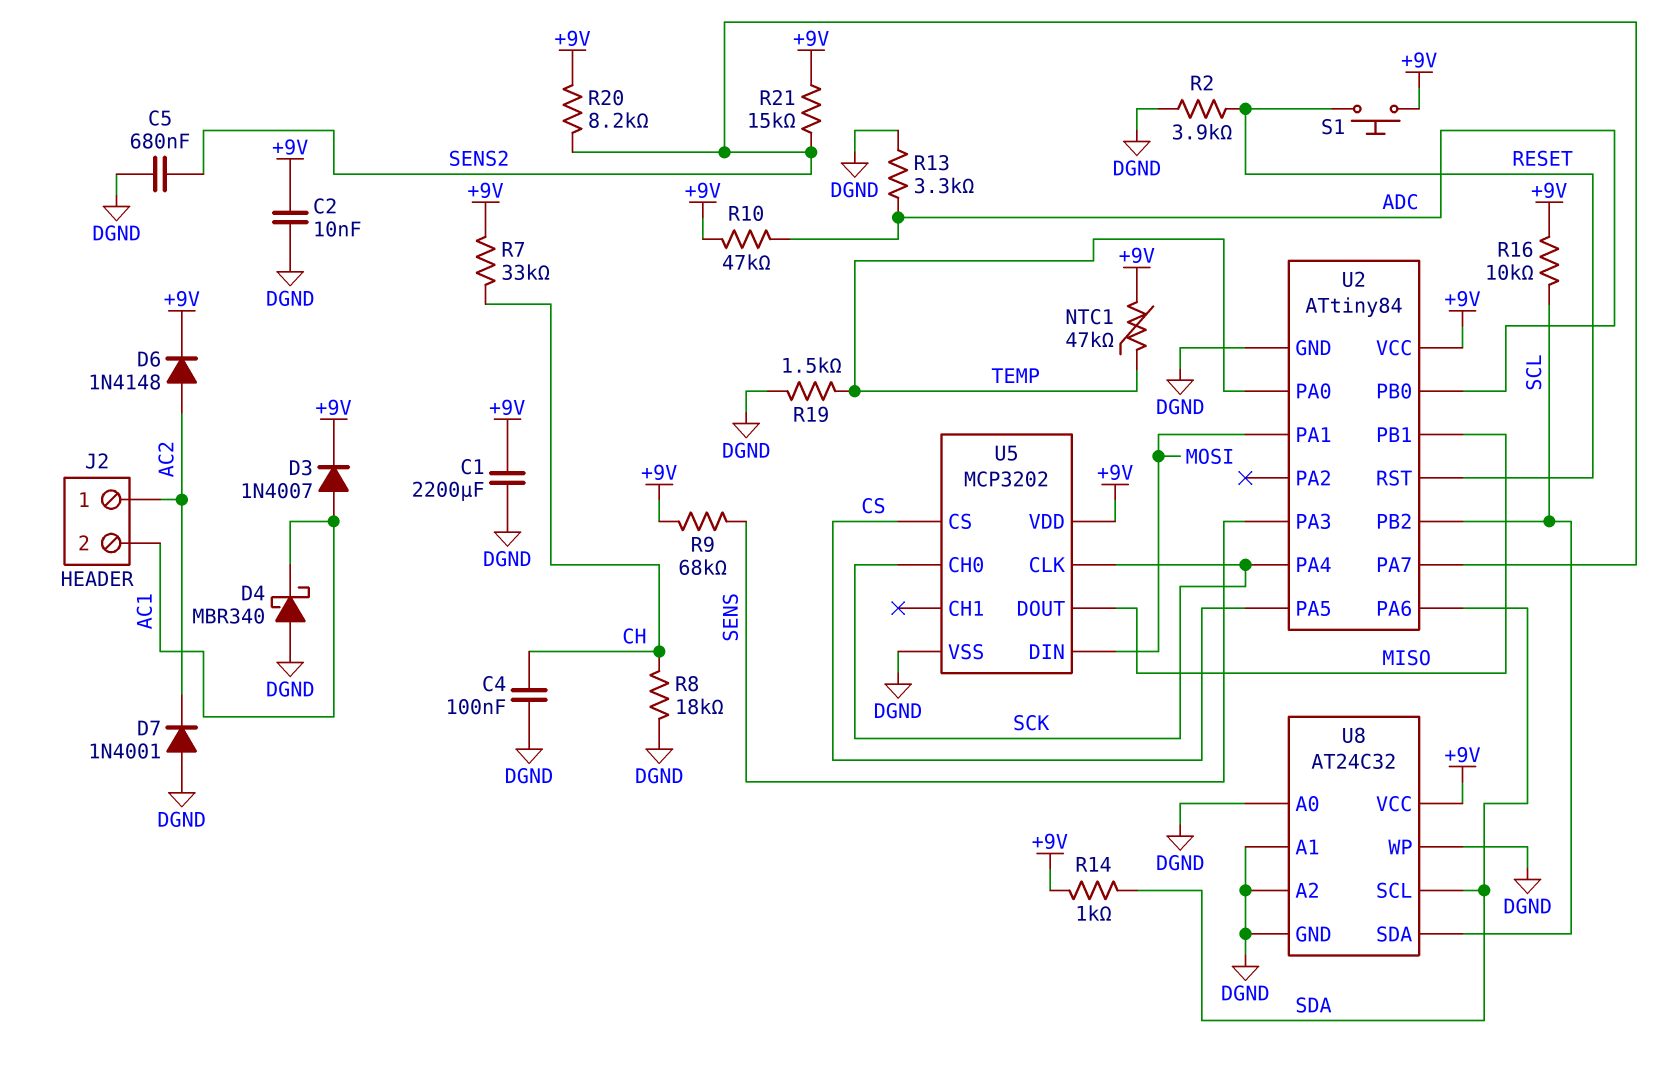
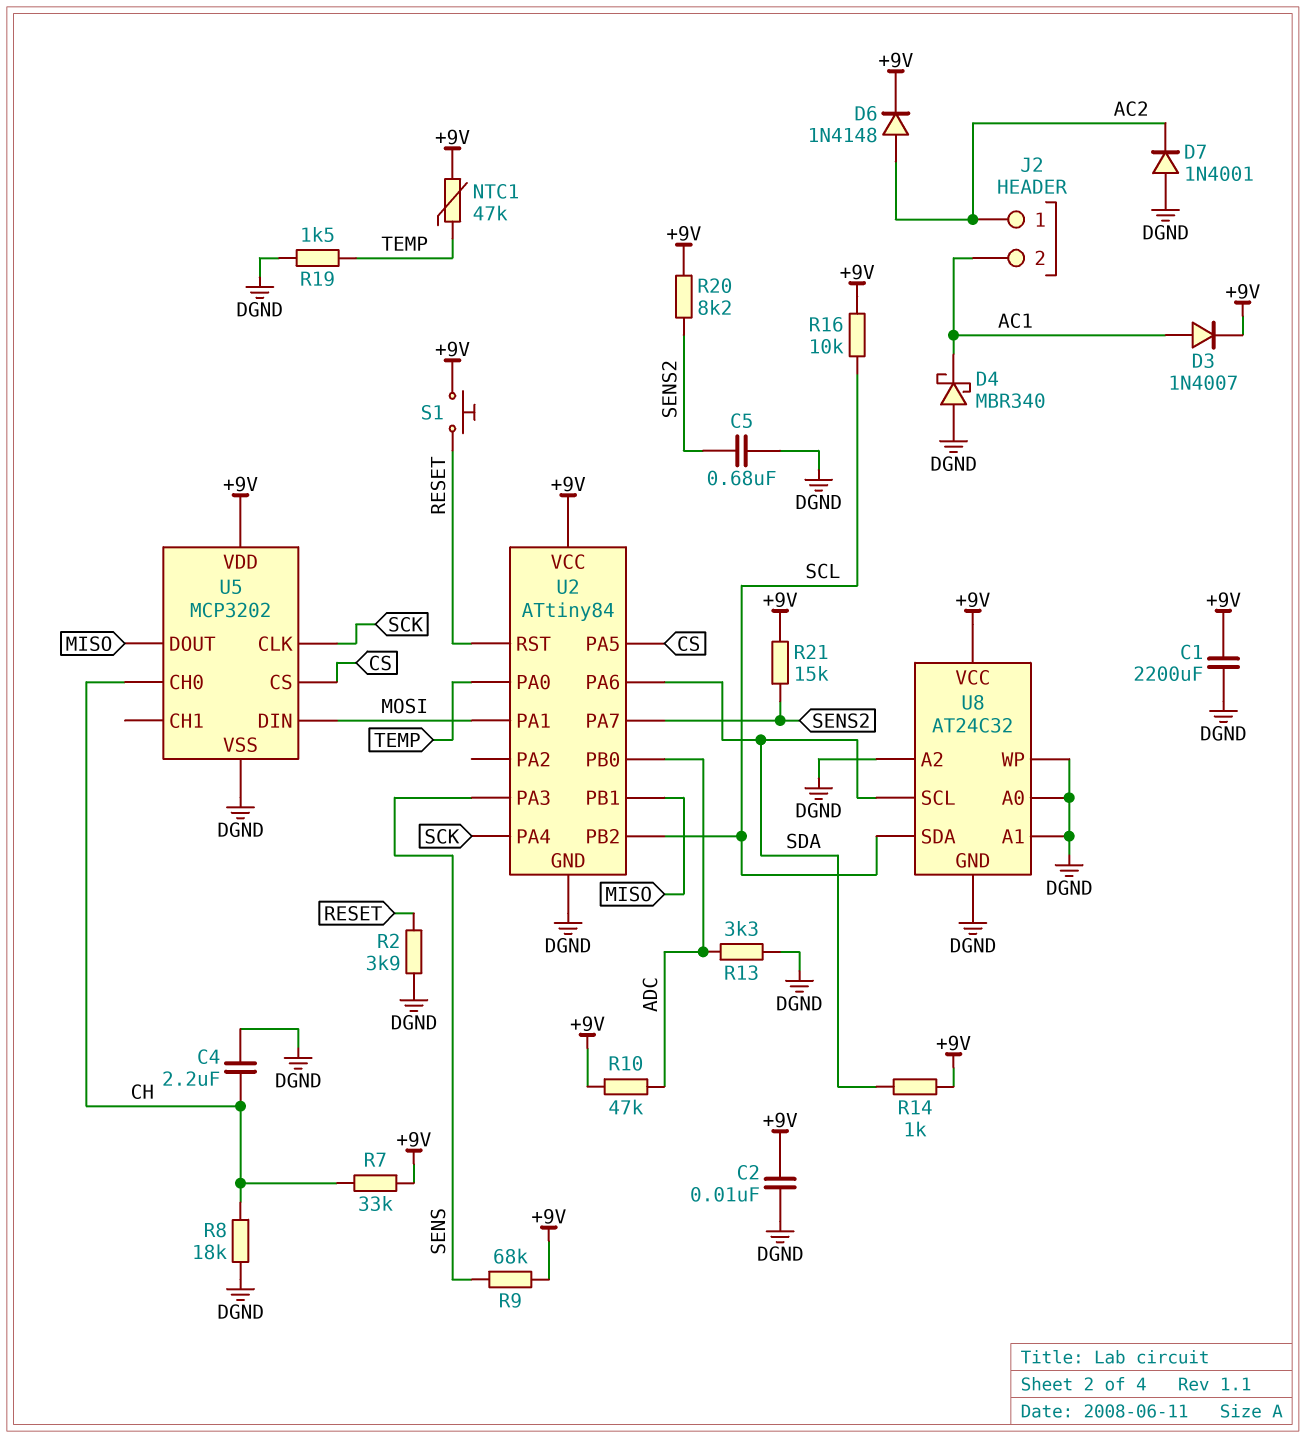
C4: 100nF (CH, DGND) -> 2.2uF (CH, DGND)
U5 pin CH0: SCK -> CH

